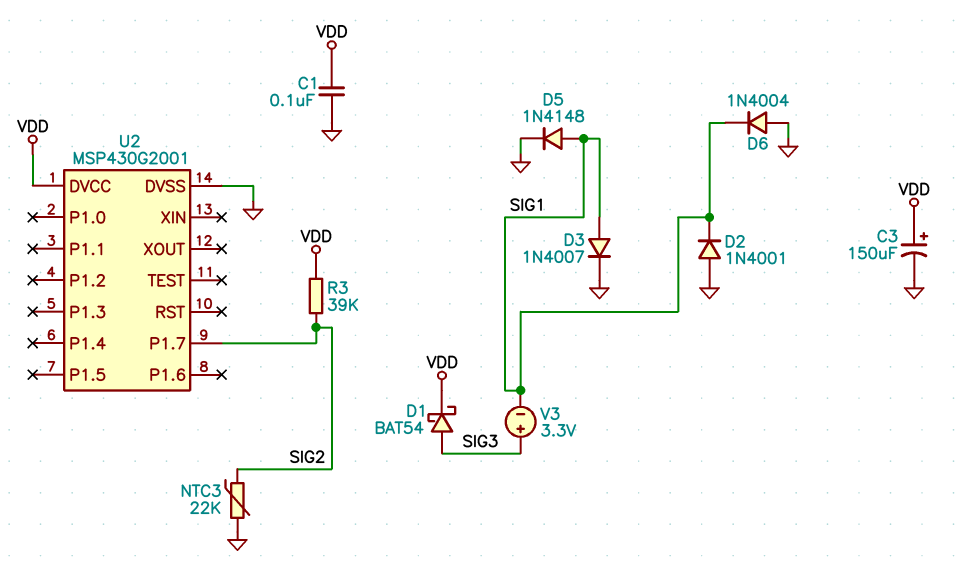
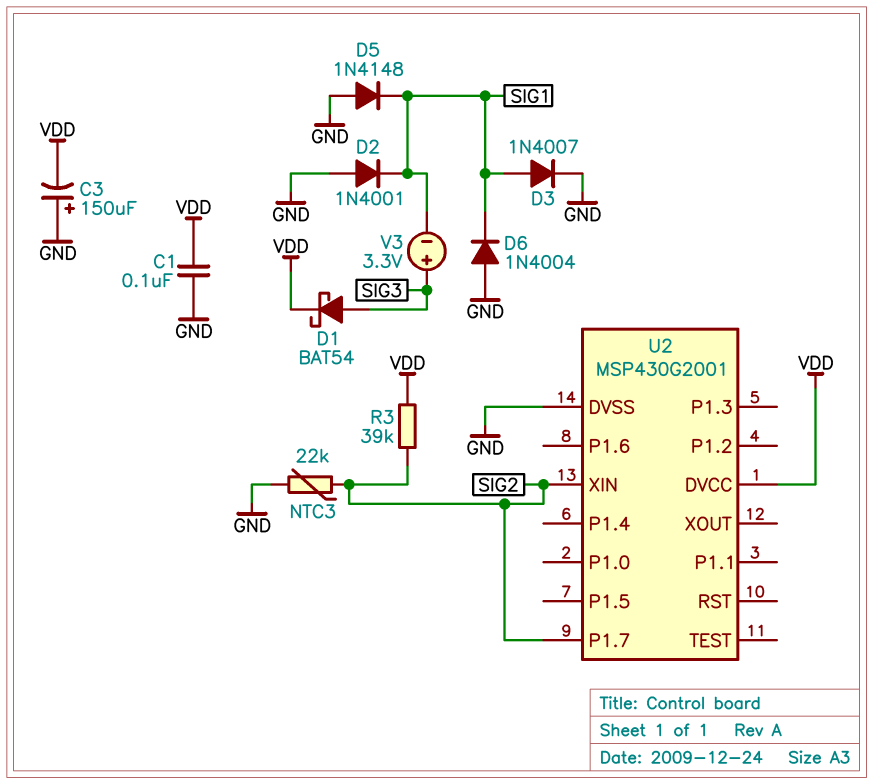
C3: 150uF (plus VDD, minus GND) -> 150uF (plus GND, minus VDD)
D5: diode 1N4148 (A SIG1, K GND) -> diode 1N4148 (A GND, K SIG1)
U2 pin XIN: none -> SIG2

